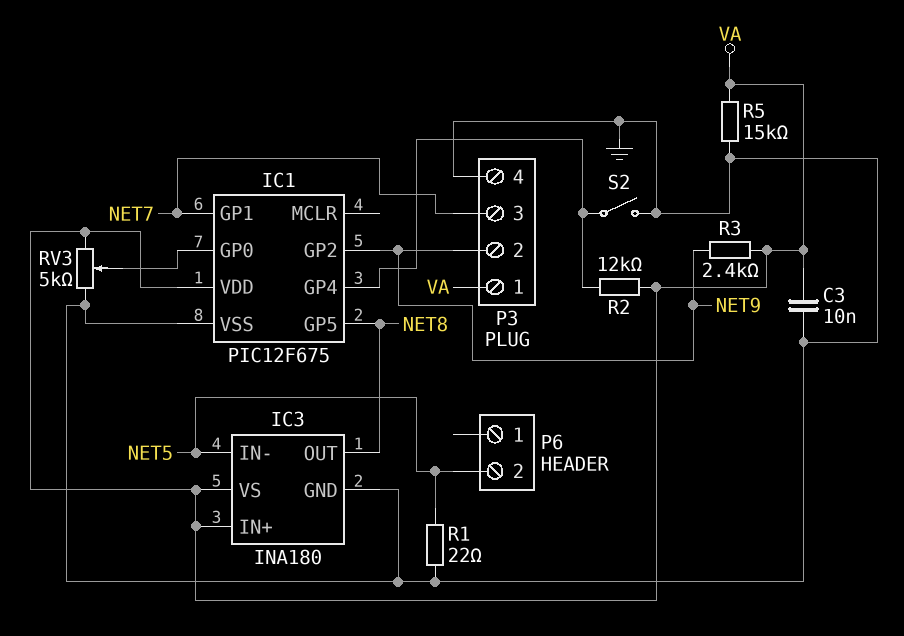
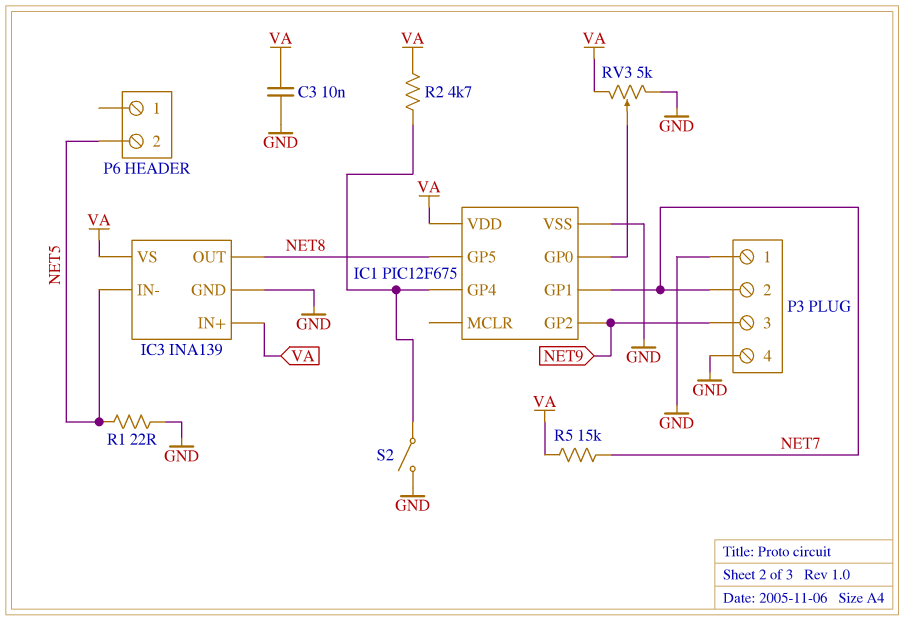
IC3: INA180 -> INA139
P3 pin 1: VA -> GND
P3 pin 2: NET9 -> NET7
P3 pin 3: NET7 -> NET9
R2: 12k (IC1/GP4, VA) -> 4.7k (IC1/GP4, VA)
R3: 2.4k (NET9, VA) -> none
R5: 15k (GND, VA) -> 15k (NET7, VA)

